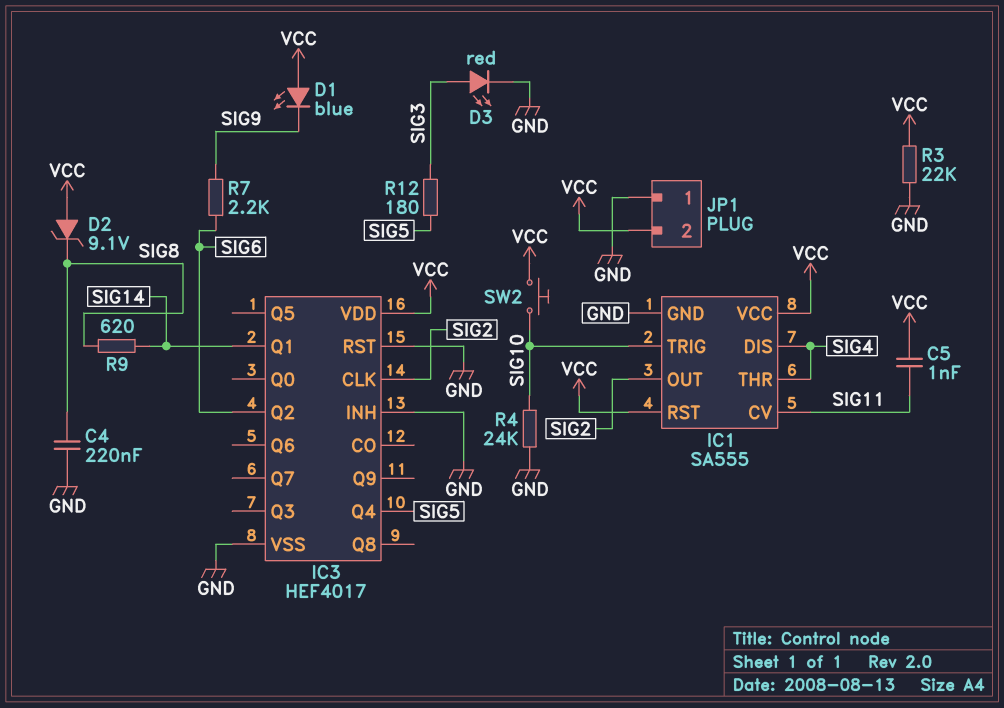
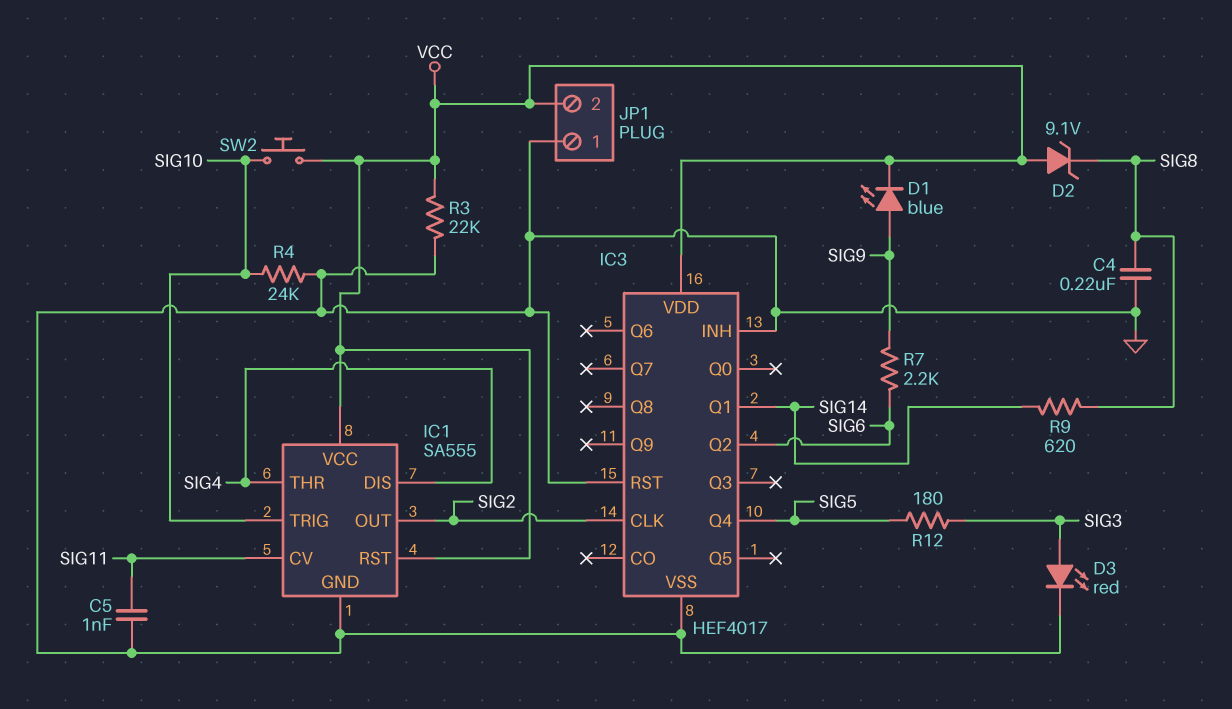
C5: 1nF (SIG11, VCC) -> 1nF (GND, SIG11)
D1: LED blue (A VCC, K SIG9) -> LED blue (A SIG9, K VCC)

